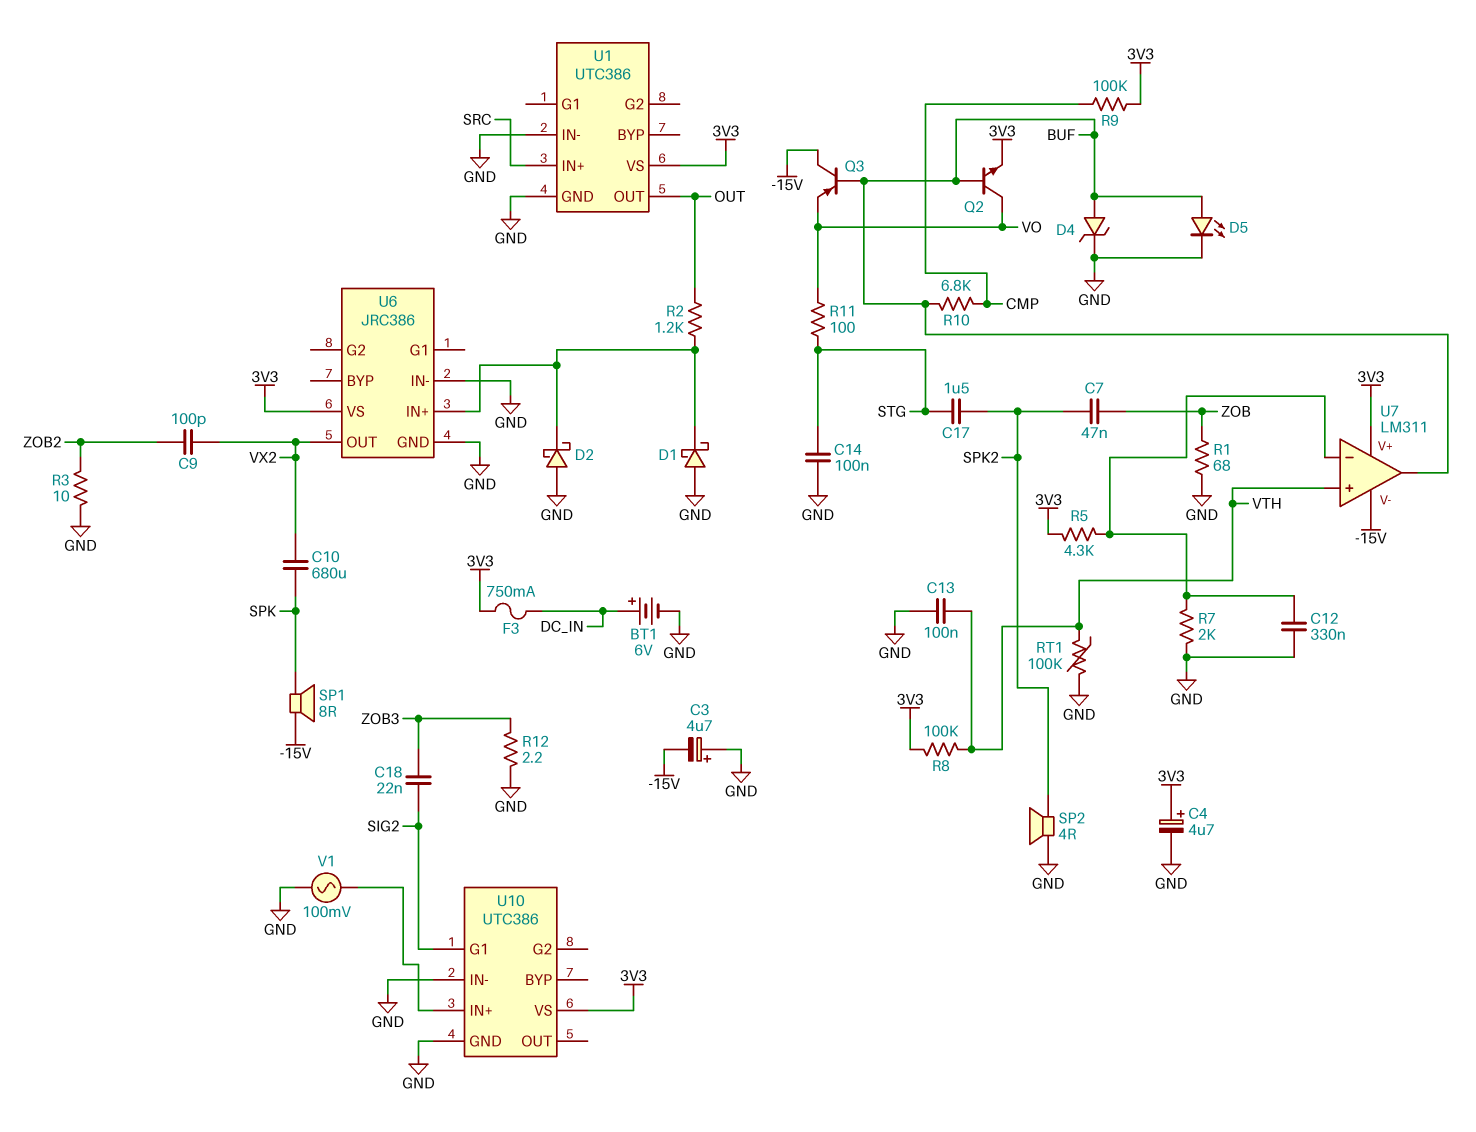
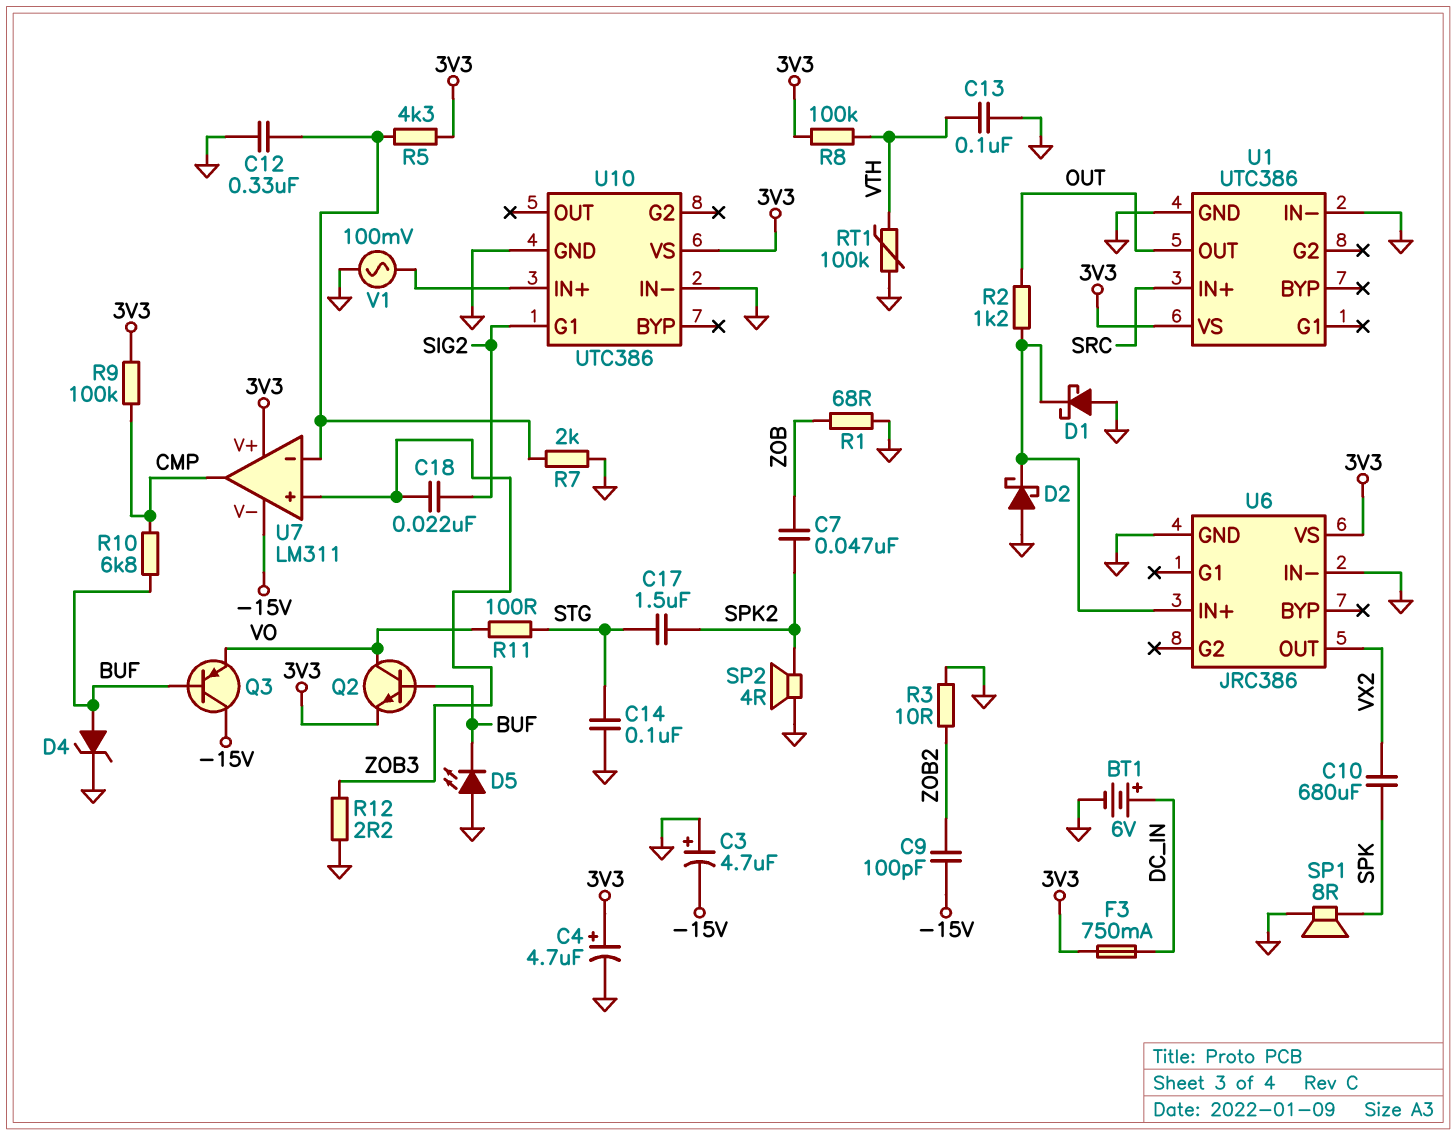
C9: 100pF (VX2, ZOB2) -> 100pF (-15V, ZOB2)
D5: LED (A BUF, K GND) -> LED (A GND, K BUF)
SP1: speaker 8R (-15V, SPK) -> speaker 8R (GND, SPK)
U7 pin in+: VTH -> ZOB3
U7 pin out: BUF -> CMP

